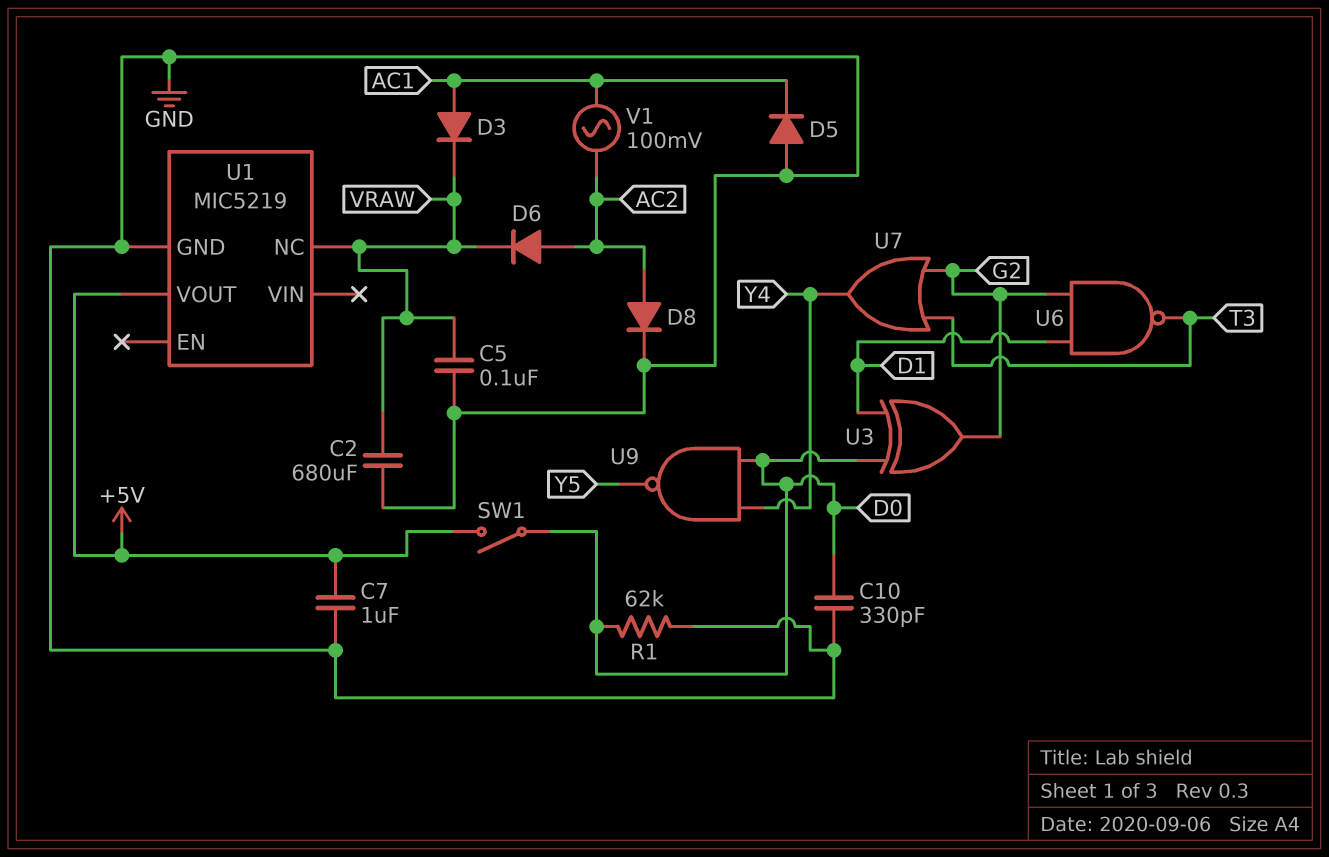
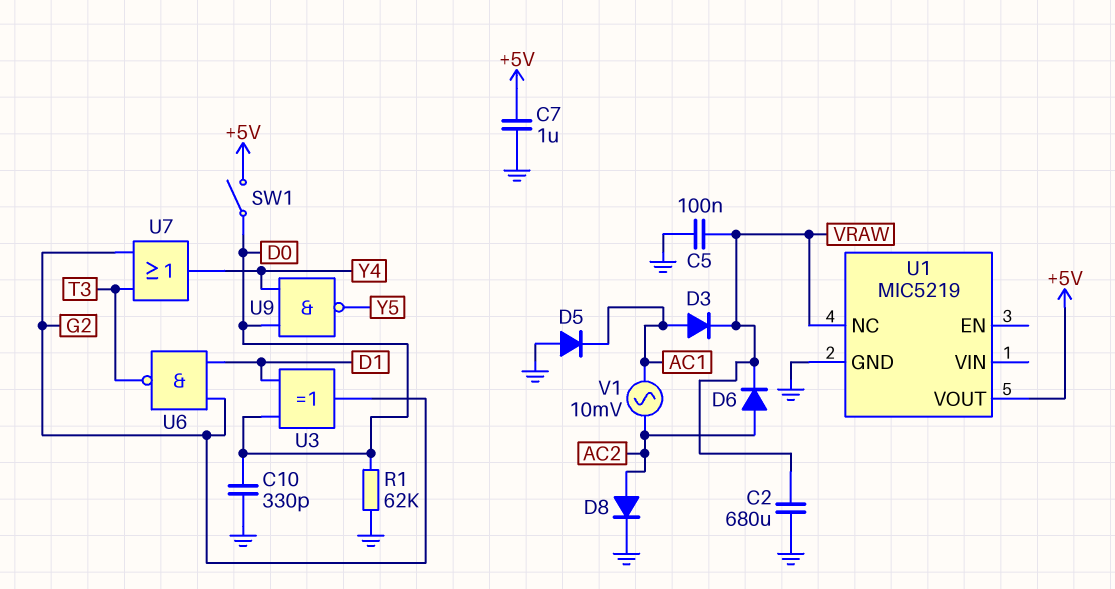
V1: AC 100mV (AC1, AC2) -> AC 10mV (AC1, AC2)

